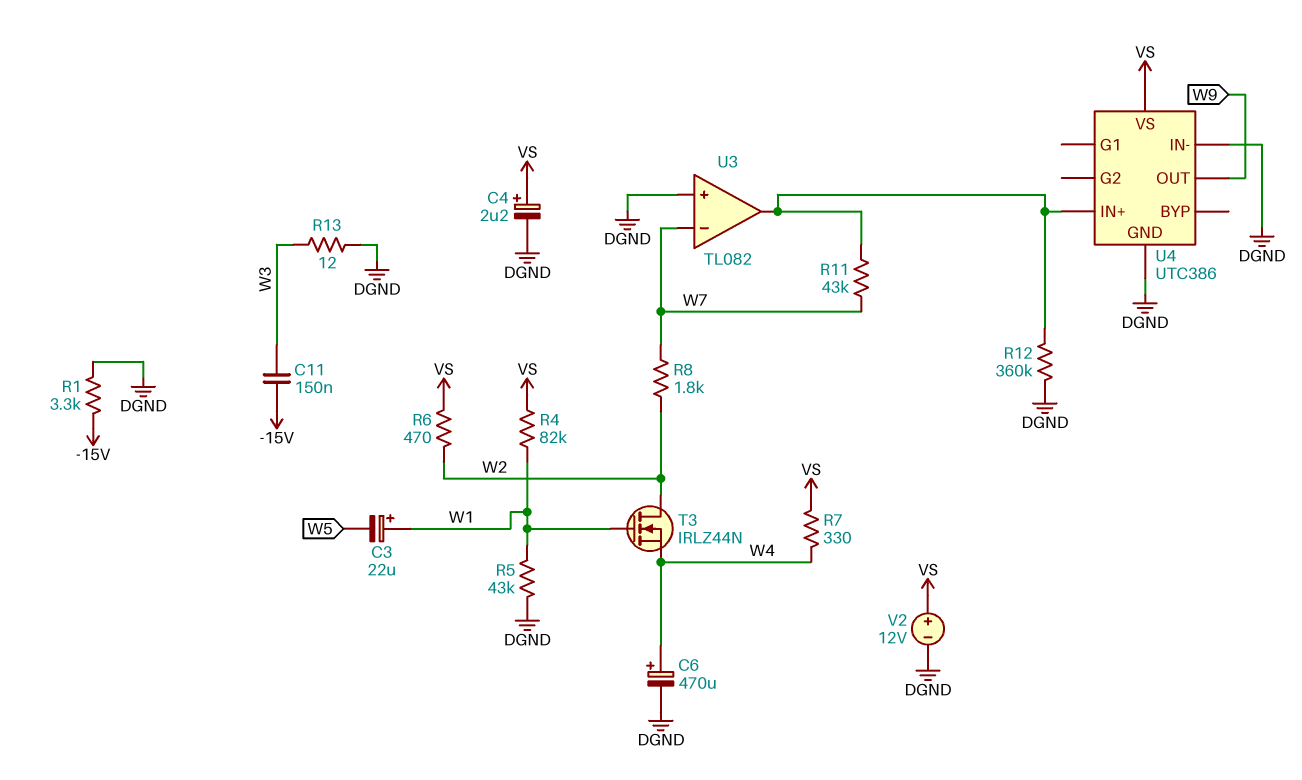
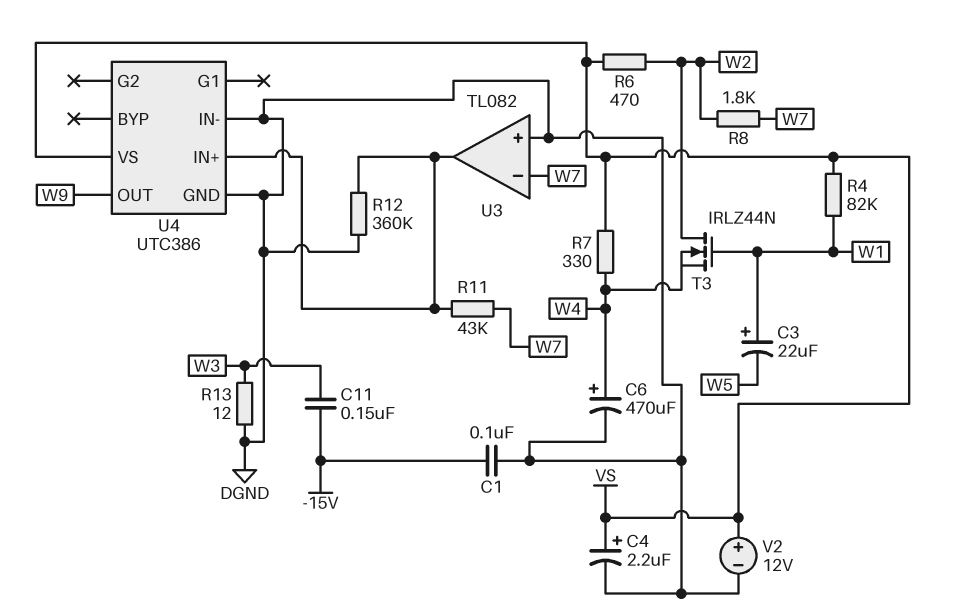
C1: none -> 100nF (-15V, DGND)
R1: 3.3k (-15V, DGND) -> none
R5: 43k (DGND, W1) -> none

